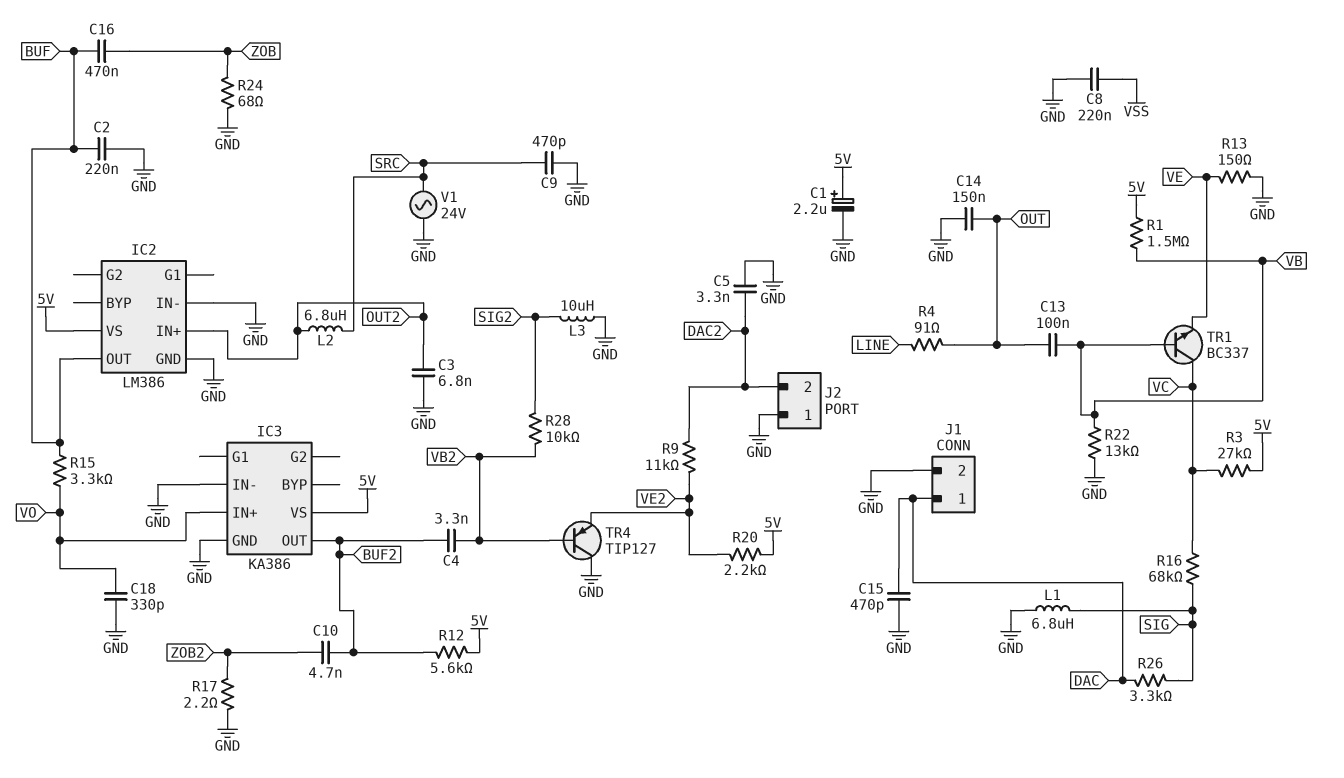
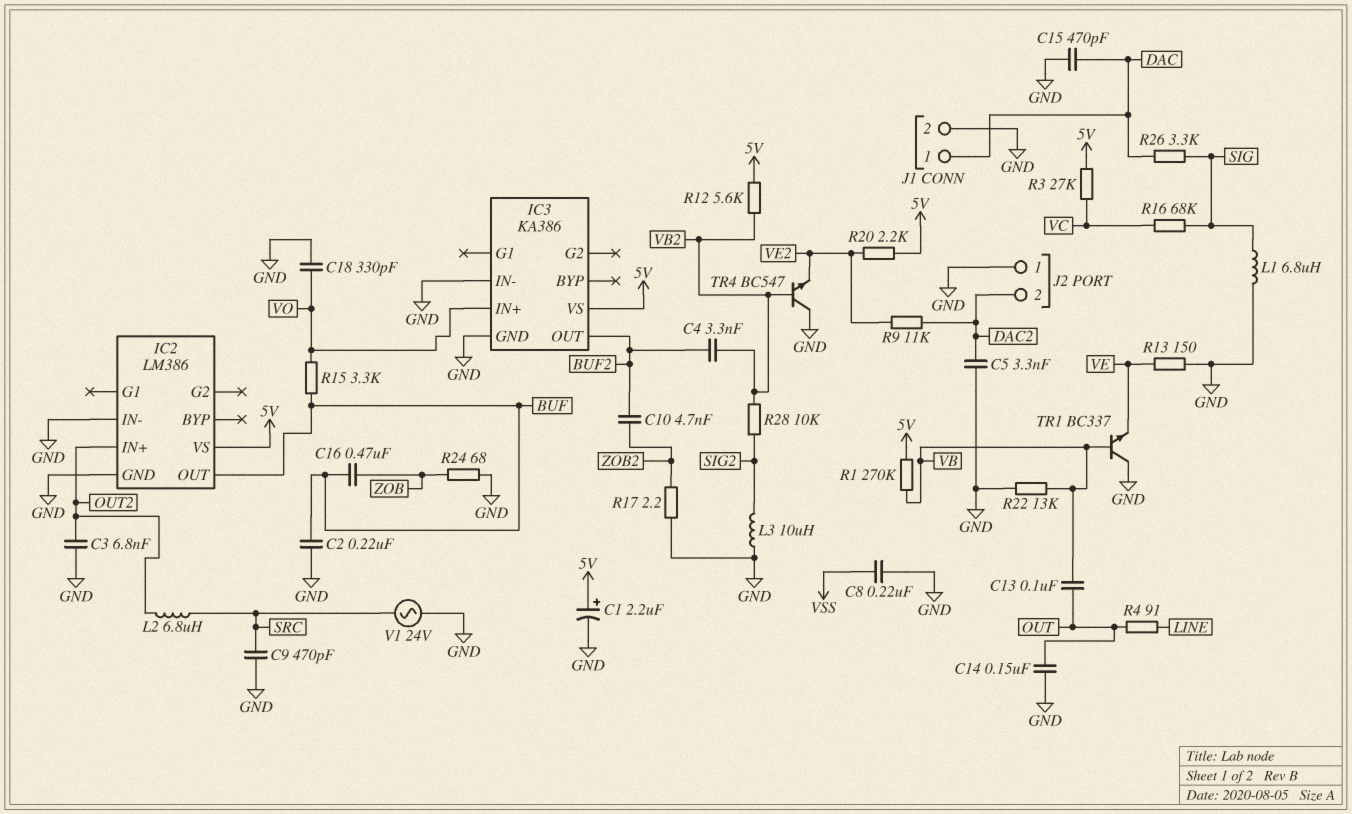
R1: 1.5M (5V, VB) -> 270k (5V, VB)
R12: 5.6k (5V, BUF2) -> 5.6k (5V, VB2)
TR1: NPN BC337 (B VB, C VC, E VE) -> NPN BC337 (B VB, C GND, E VE)
TR4: PNP TIP127 (B VB2, C GND, E VE2) -> NPN BC547 (B VB2, C GND, E VE2)

